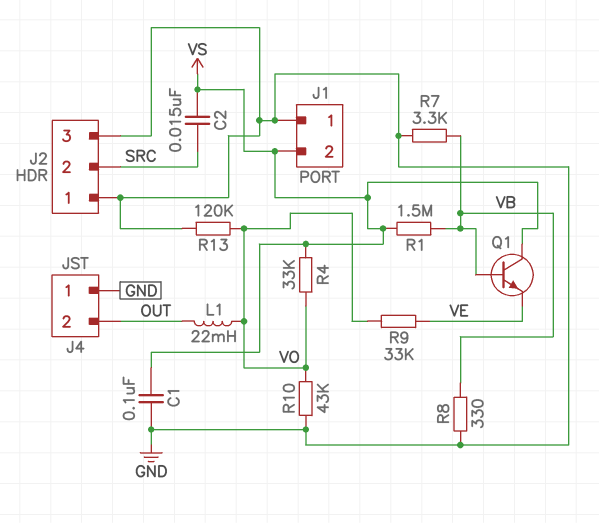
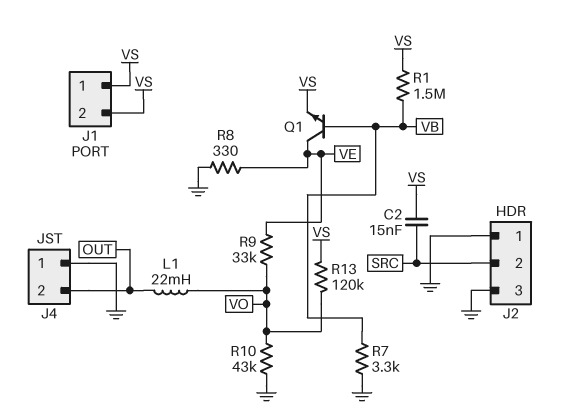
C1: 100nF (GND, VS) -> none
J1 pin 1: GND -> VS
Q1: NPN (B VB, C VS, E VE) -> NPN (B VB, C VE, E VS)
R4: 33k (VO, VS) -> none
R8: 330 (GND, VB) -> 330 (GND, VE)
R13: 120k (GND, VO) -> 120k (VO, VS)

